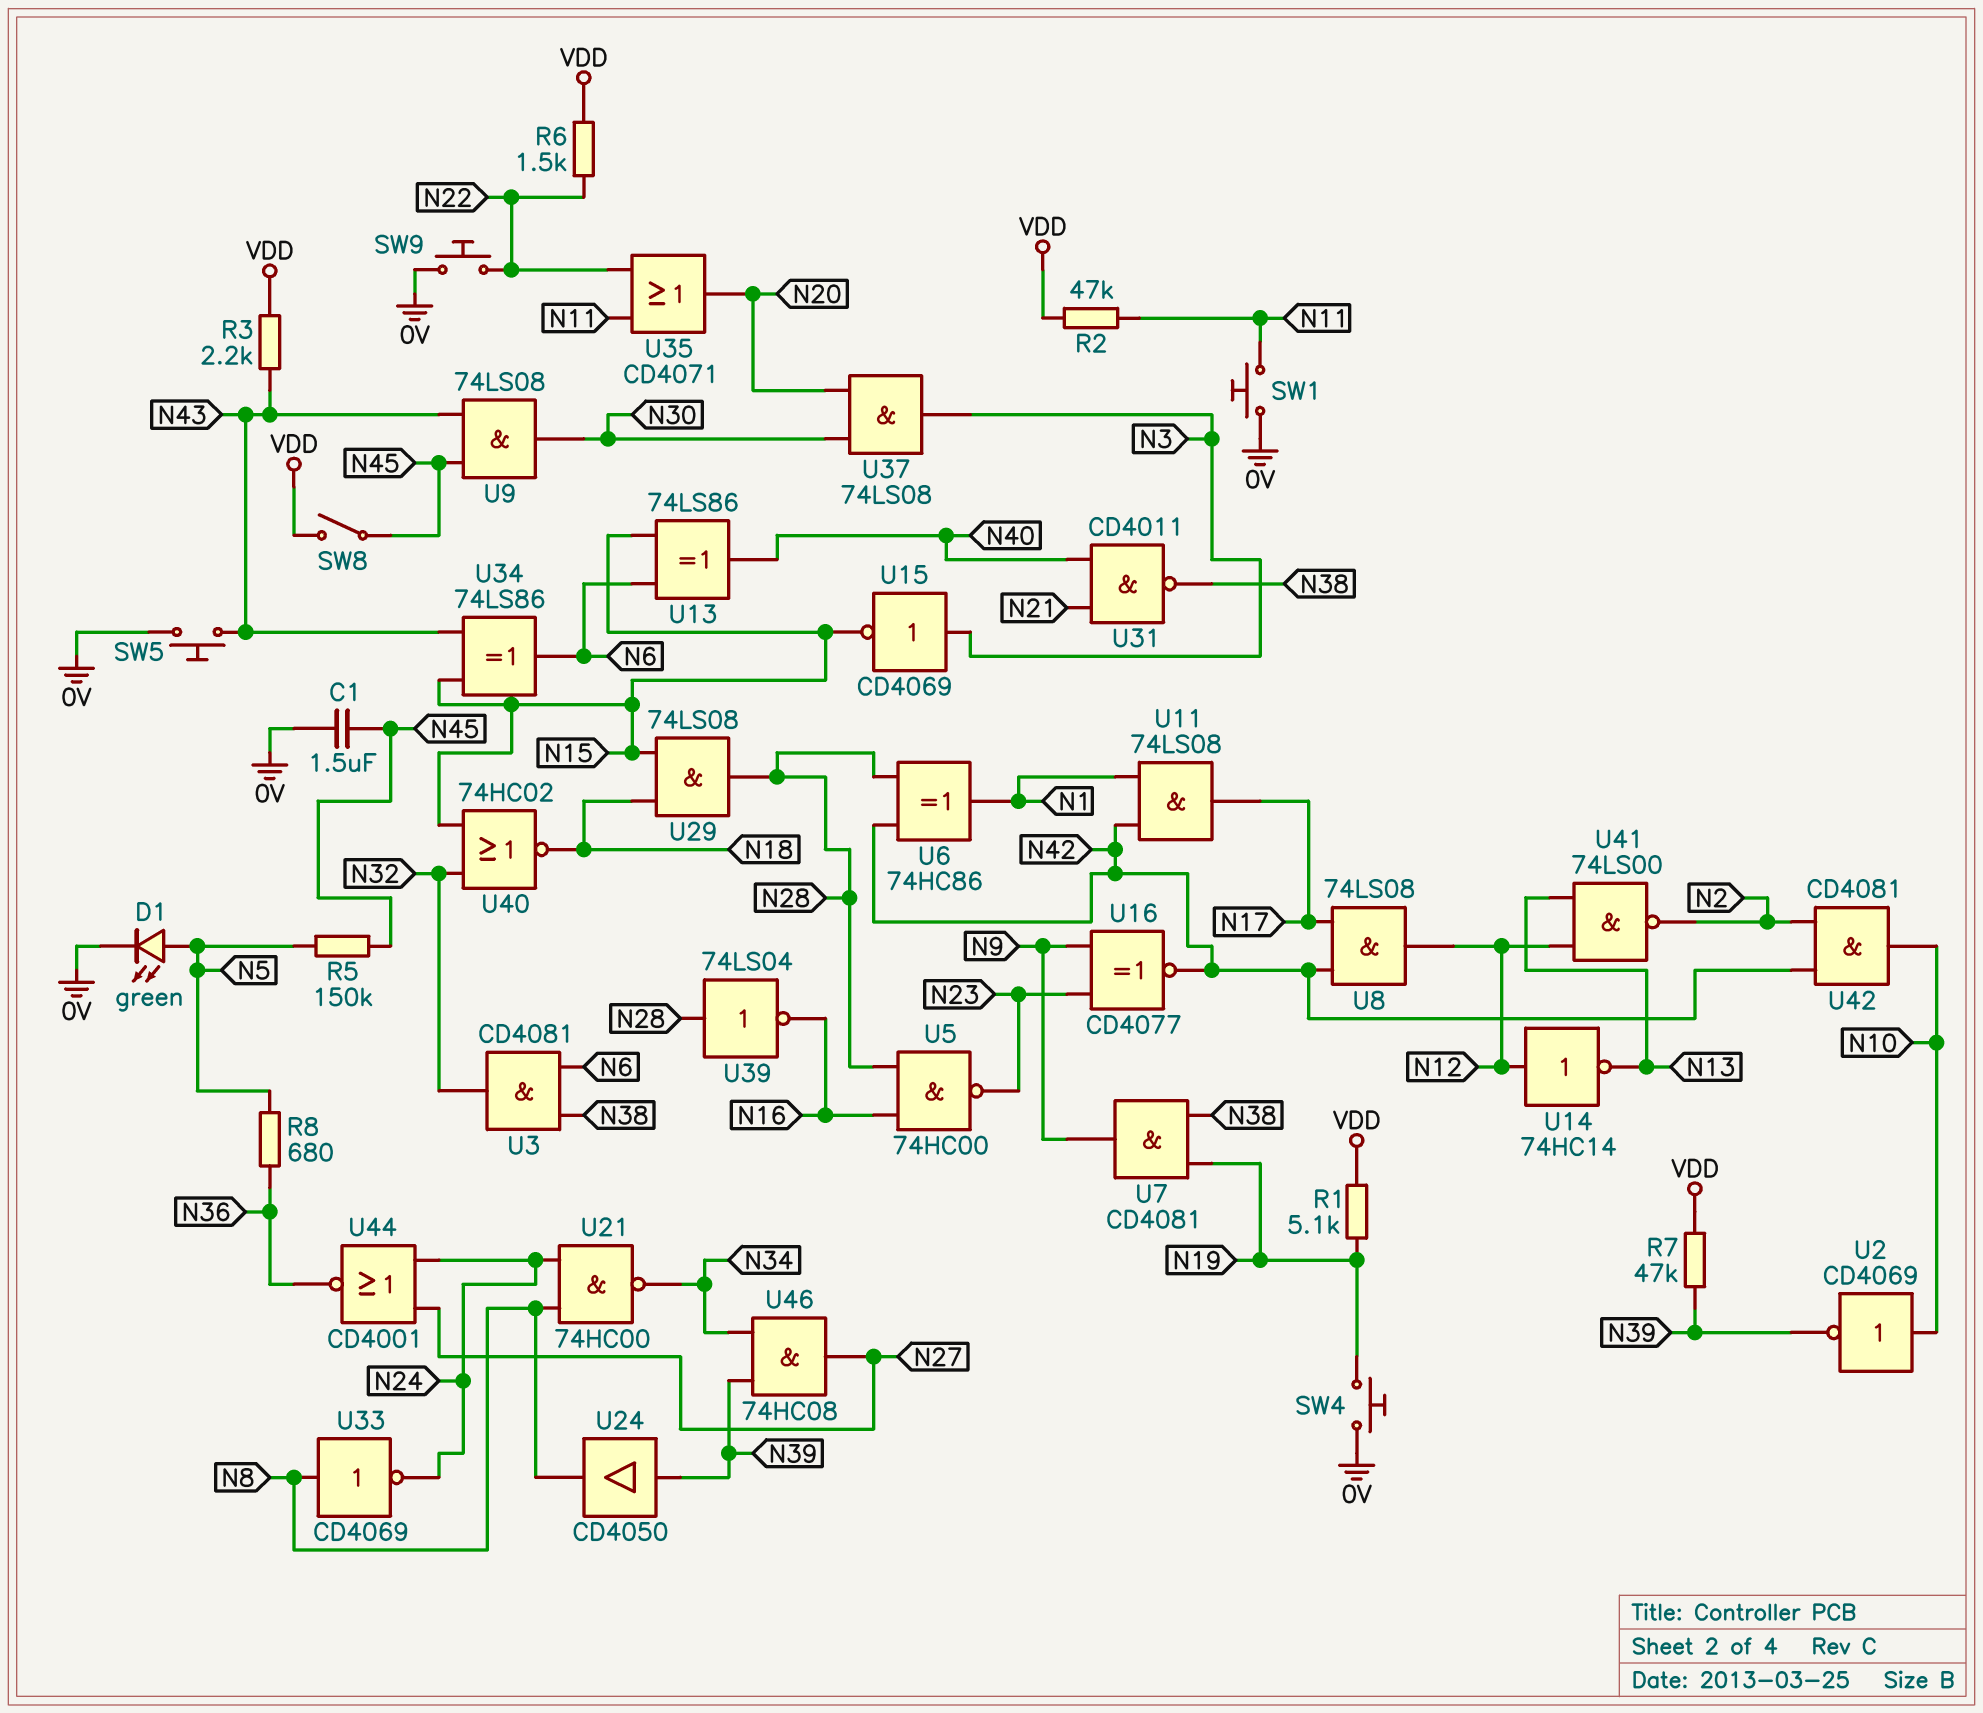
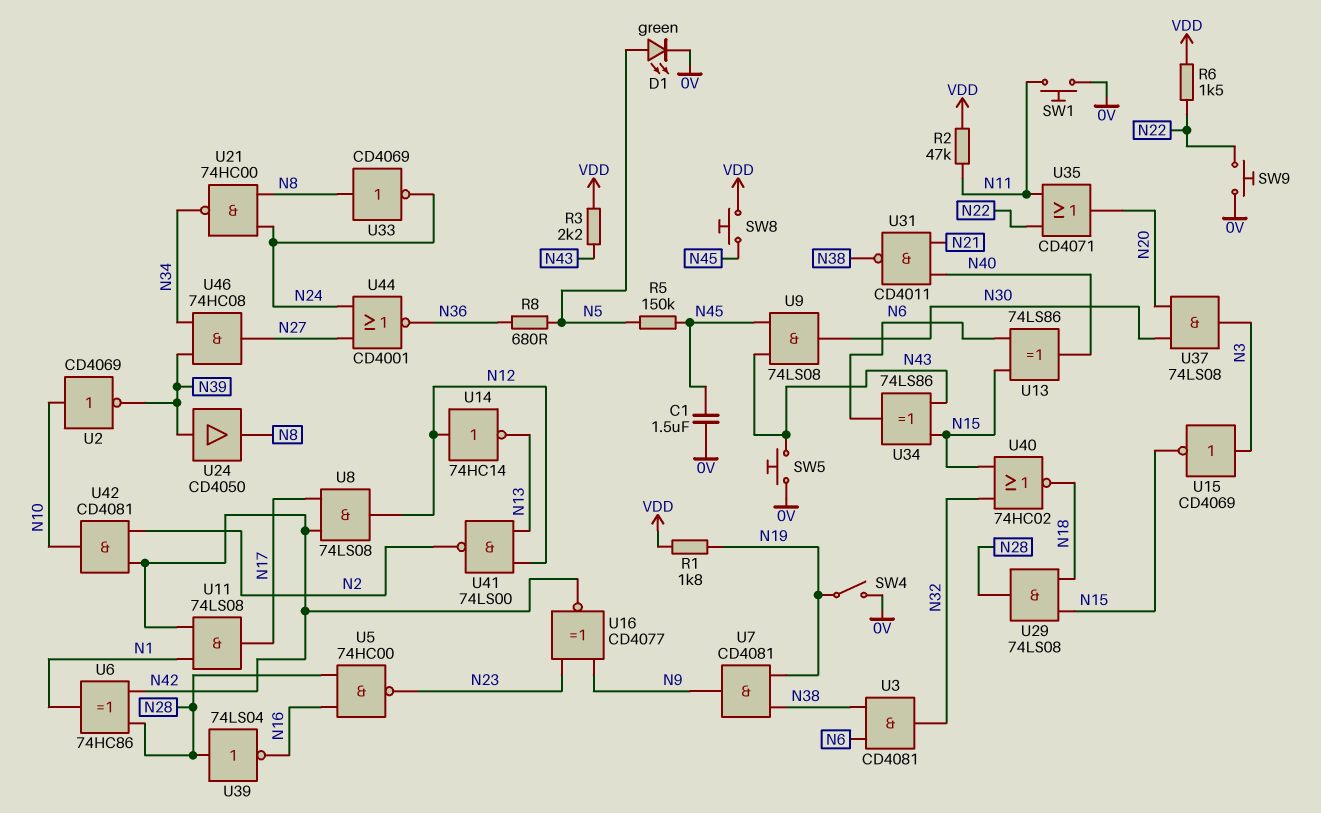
R1: 5.1k (N19, VDD) -> 1.8k (N19, VDD)
R7: 47k (N39, VDD) -> none
SW4: button (0V, N19) -> switch (0V, N19)
SW8: switch (N45, VDD) -> button (N45, VDD)

